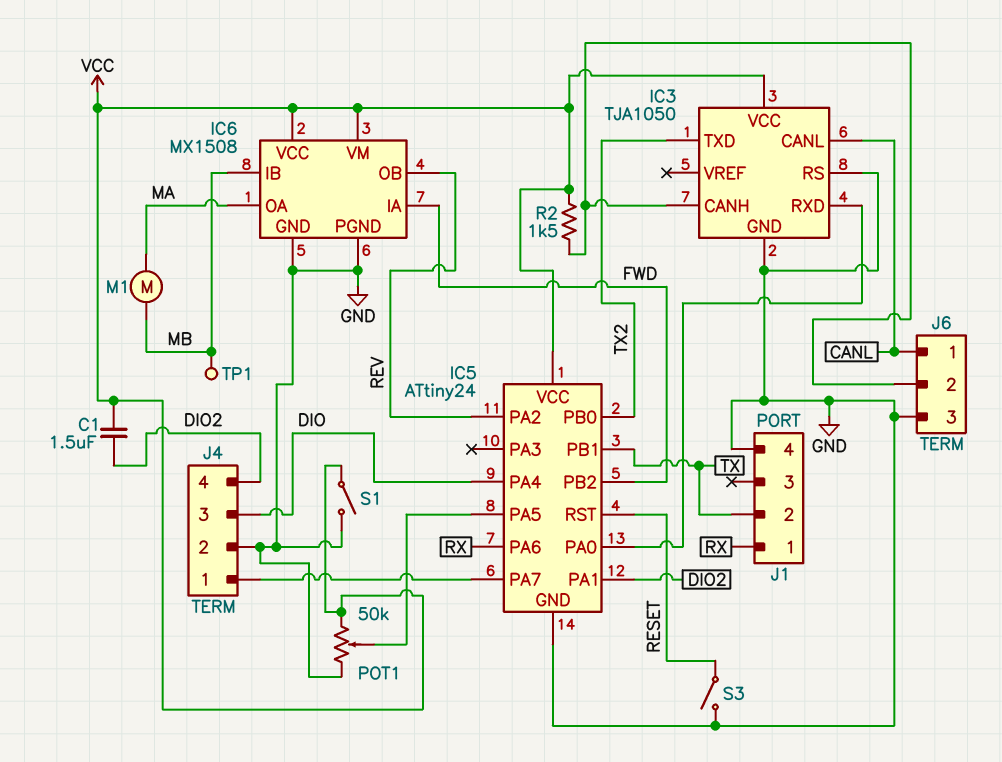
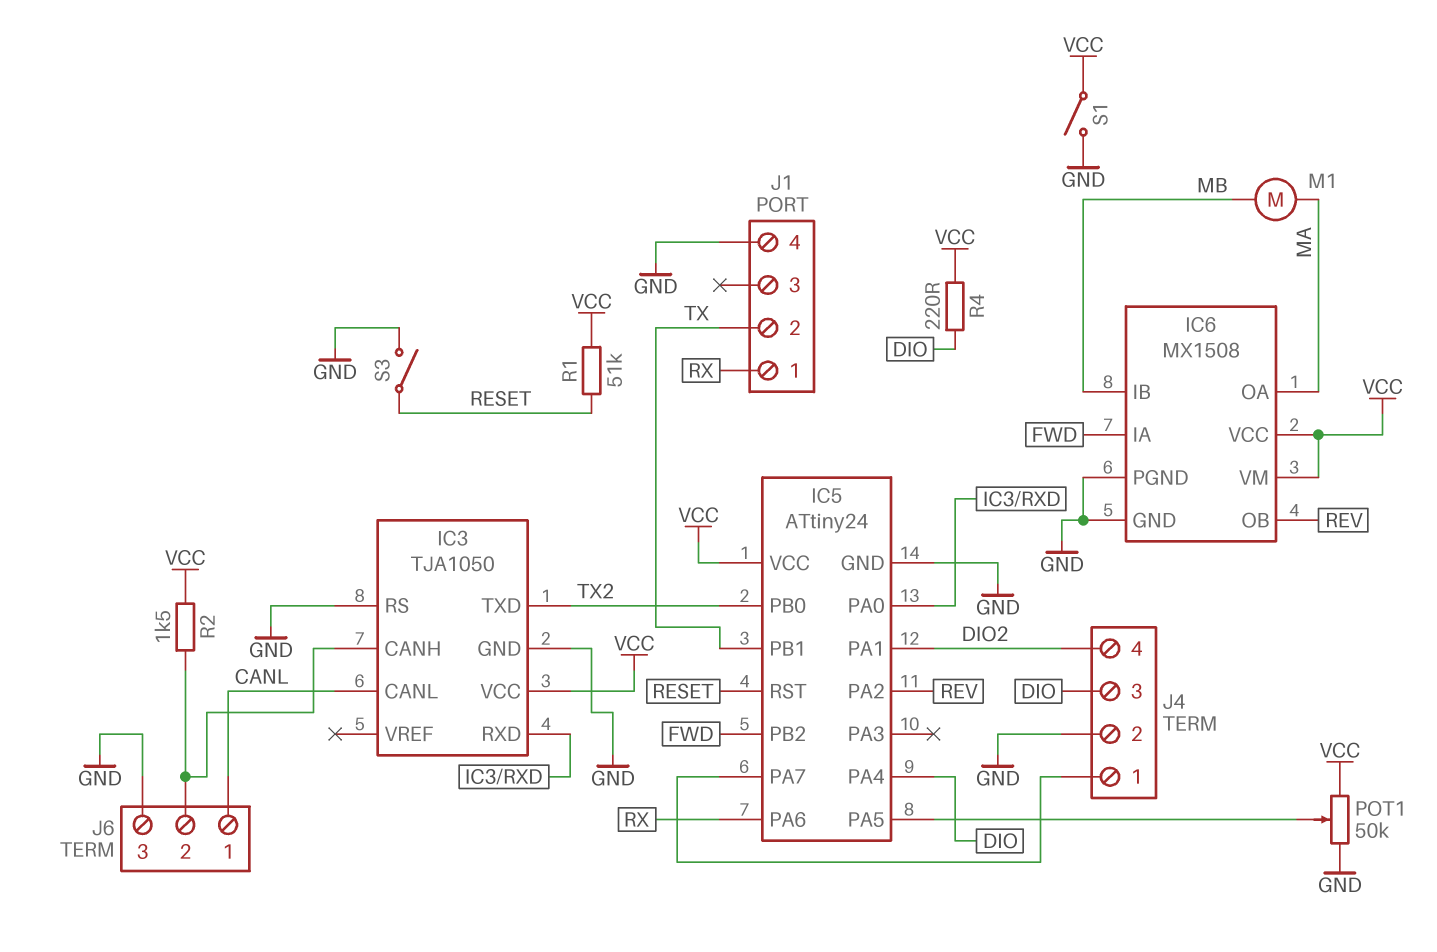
C1: 1.5uF (DIO2, VCC) -> none
R1: none -> 51k (RESET, VCC)
R4: none -> 220 (DIO, VCC)
TP1: test point (MB) -> none

